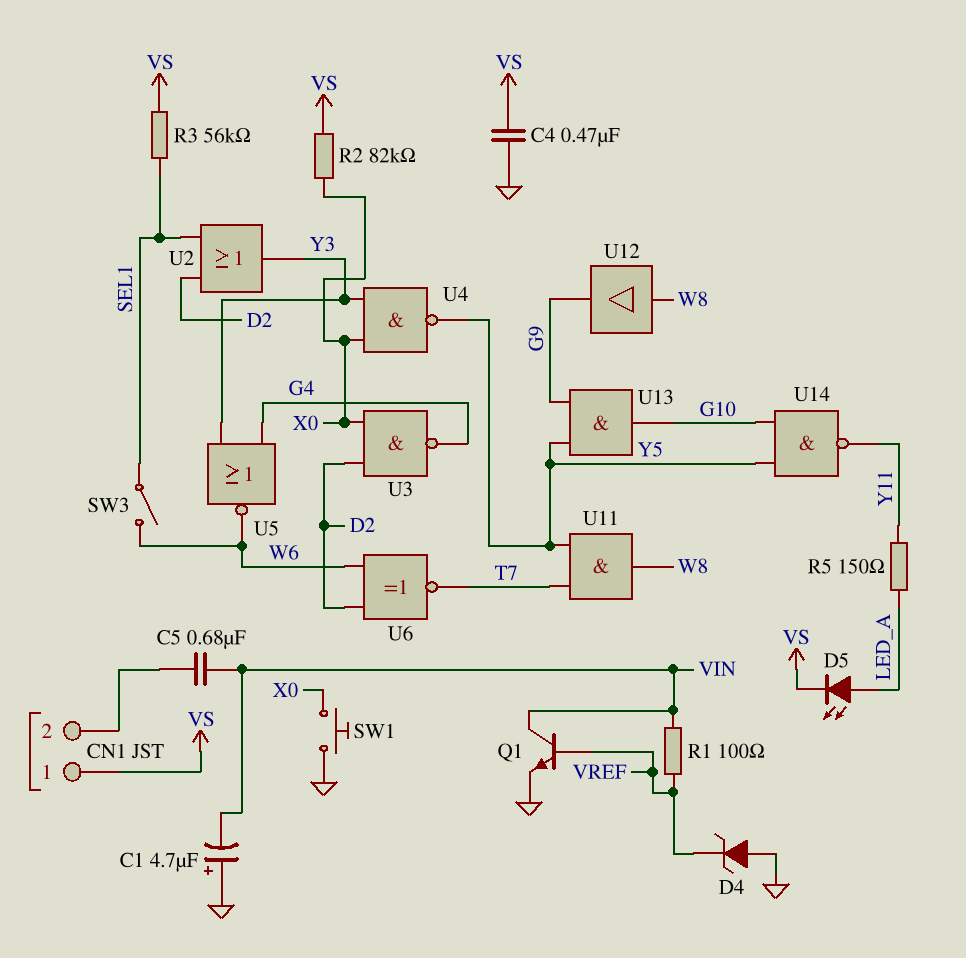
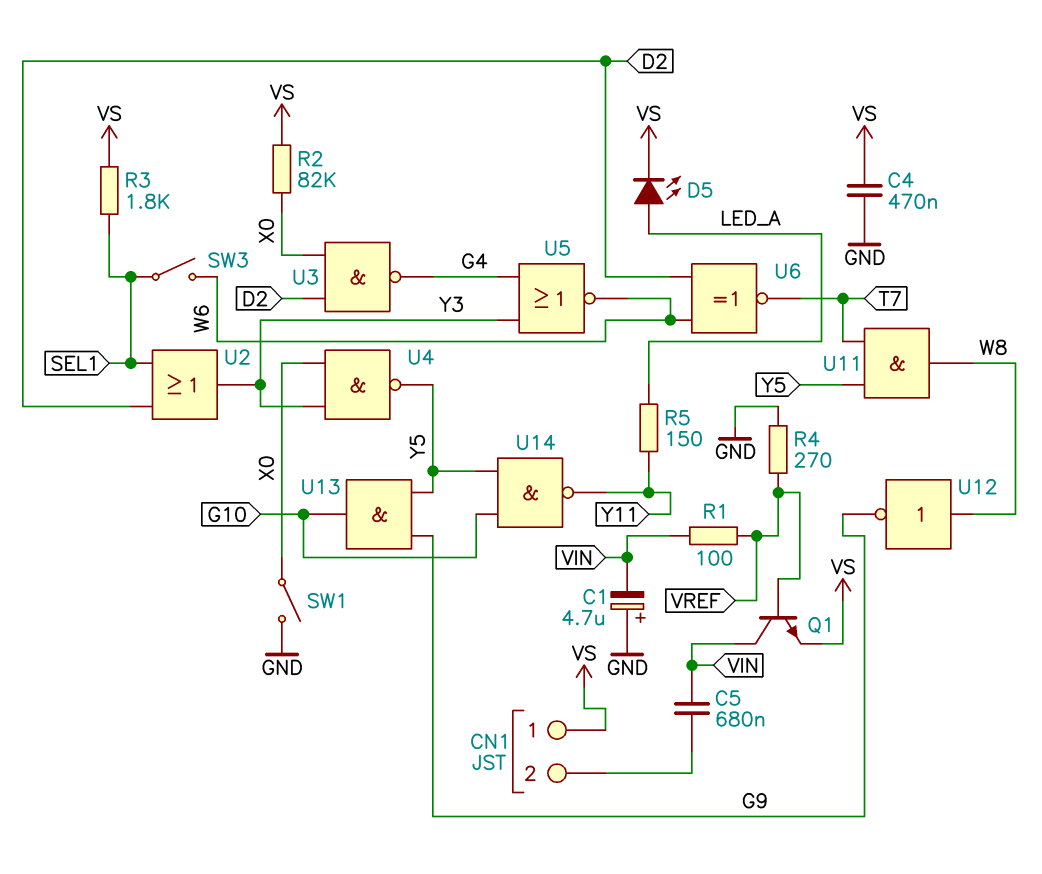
D4: zener (A GND, K VREF) -> none
Q1: NPN (B VREF, C VIN, E GND) -> NPN (B VREF, C VIN, E VS)
R3: 56k (SEL1, VS) -> 1.8k (SEL1, VS)
R4: none -> 270 (GND, VREF)
SW1: button (GND, X0) -> switch (GND, X0)
U12: buffer (in W8, out G9) -> NOT (in W8, out G9)

